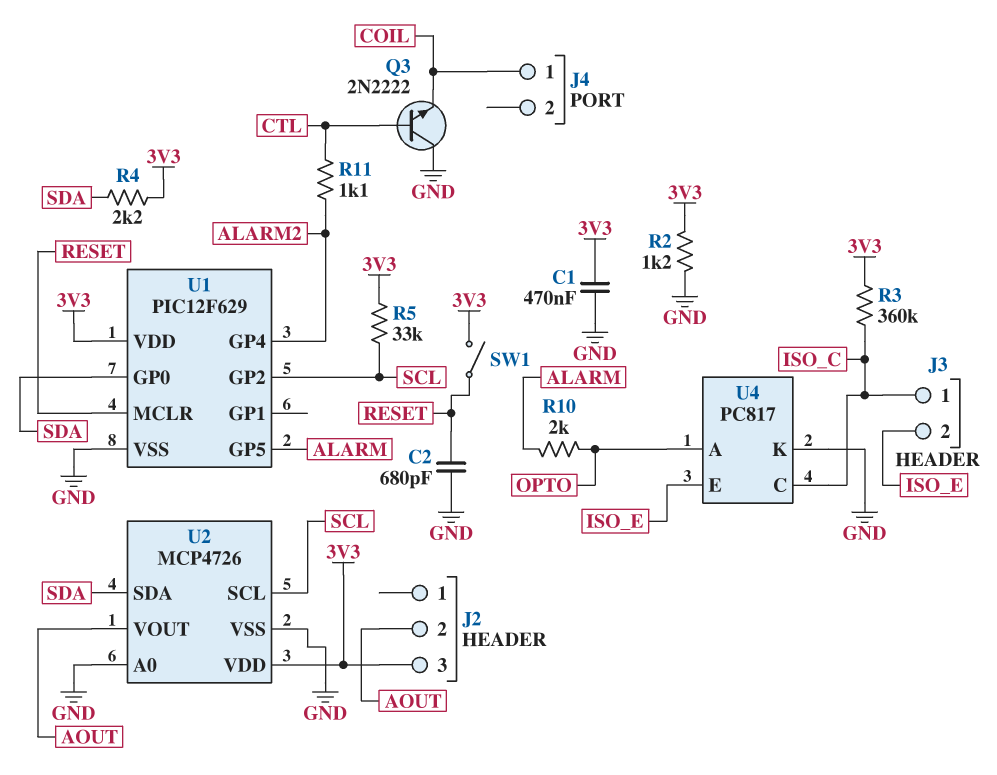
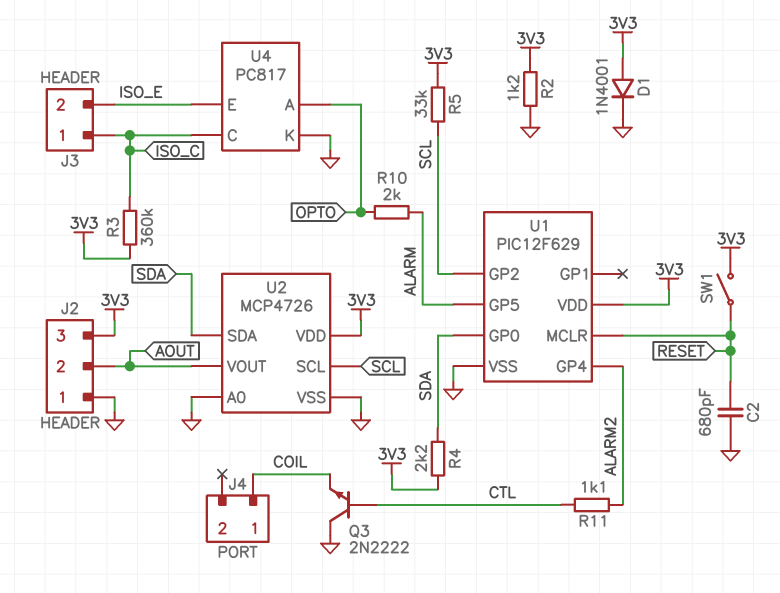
C1: 470nF (3V3, GND) -> none
D1: none -> diode 1N4001 (A 3V3, K GND)
J2 pin 1: none -> GND

